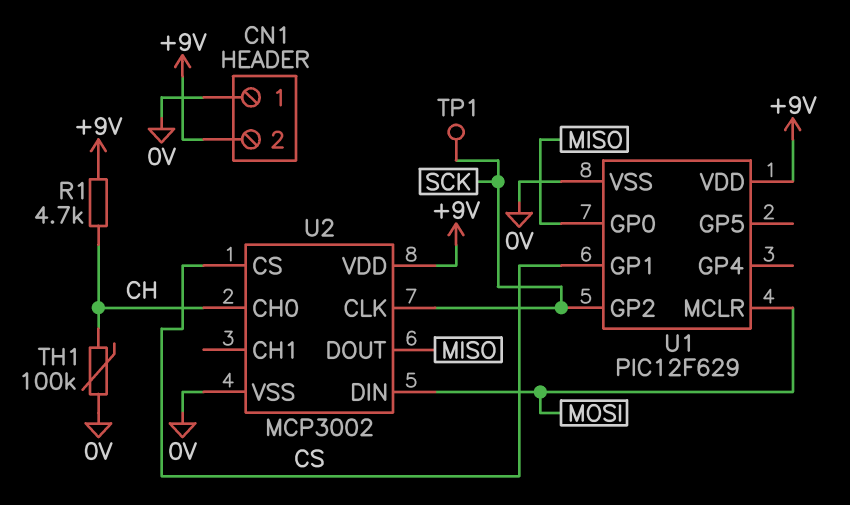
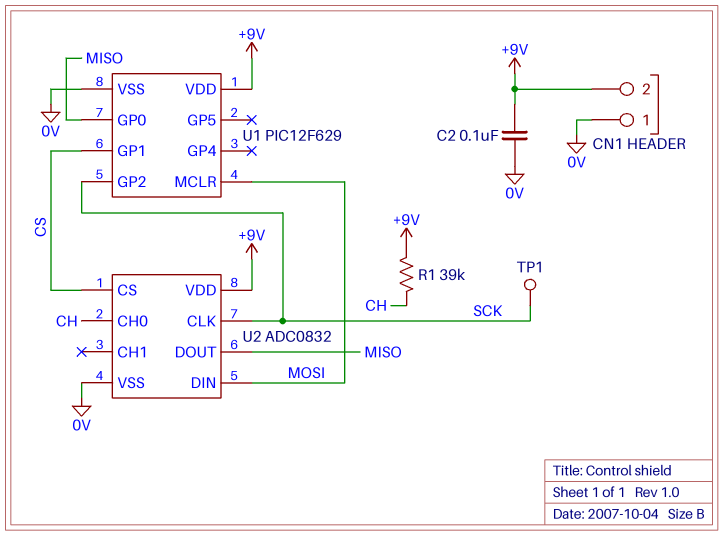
C2: none -> 100nF (+9V, 0V)
R1: 4.7k (+9V, CH) -> 39k (+9V, CH)
TH1: 100k (0V, CH) -> none
U2: MCP3002 -> ADC0832

